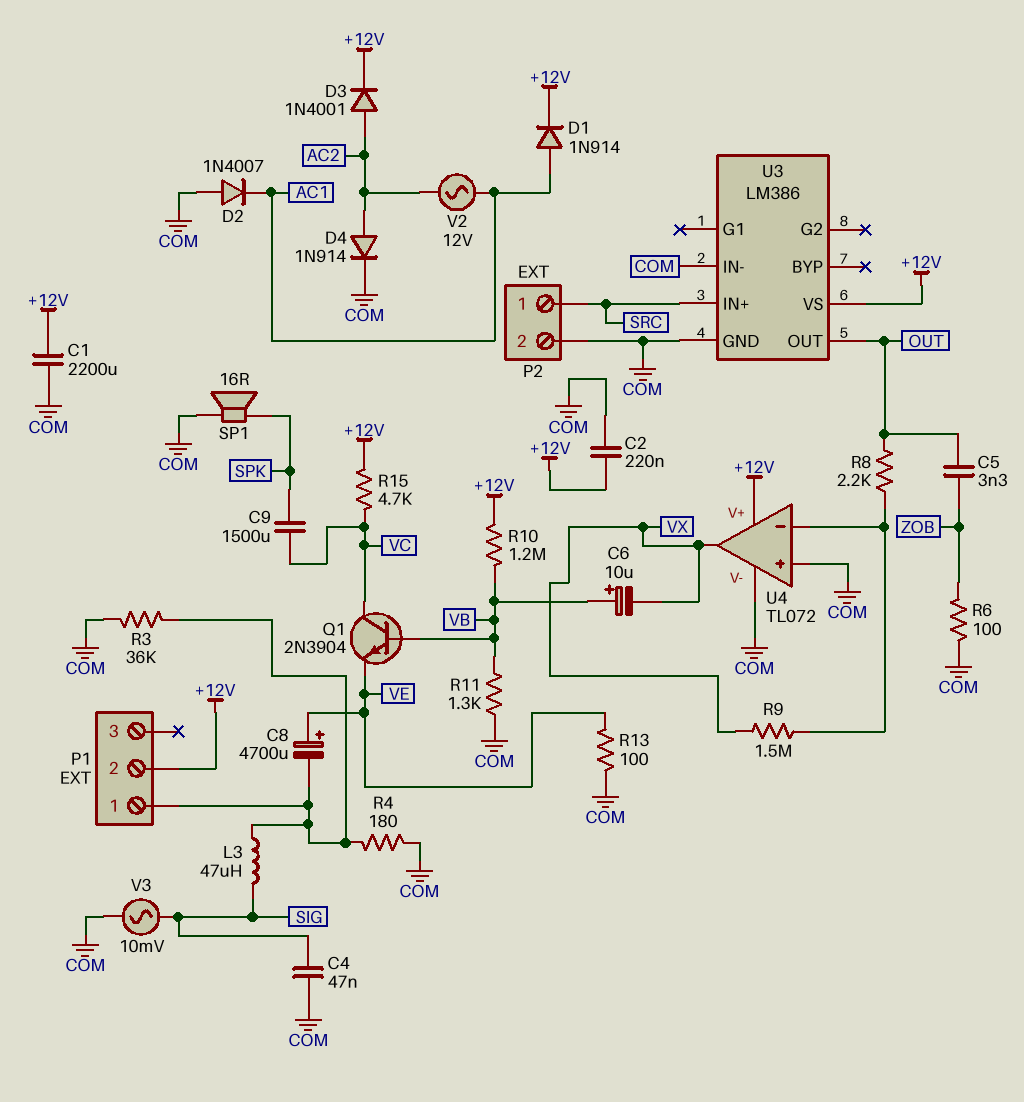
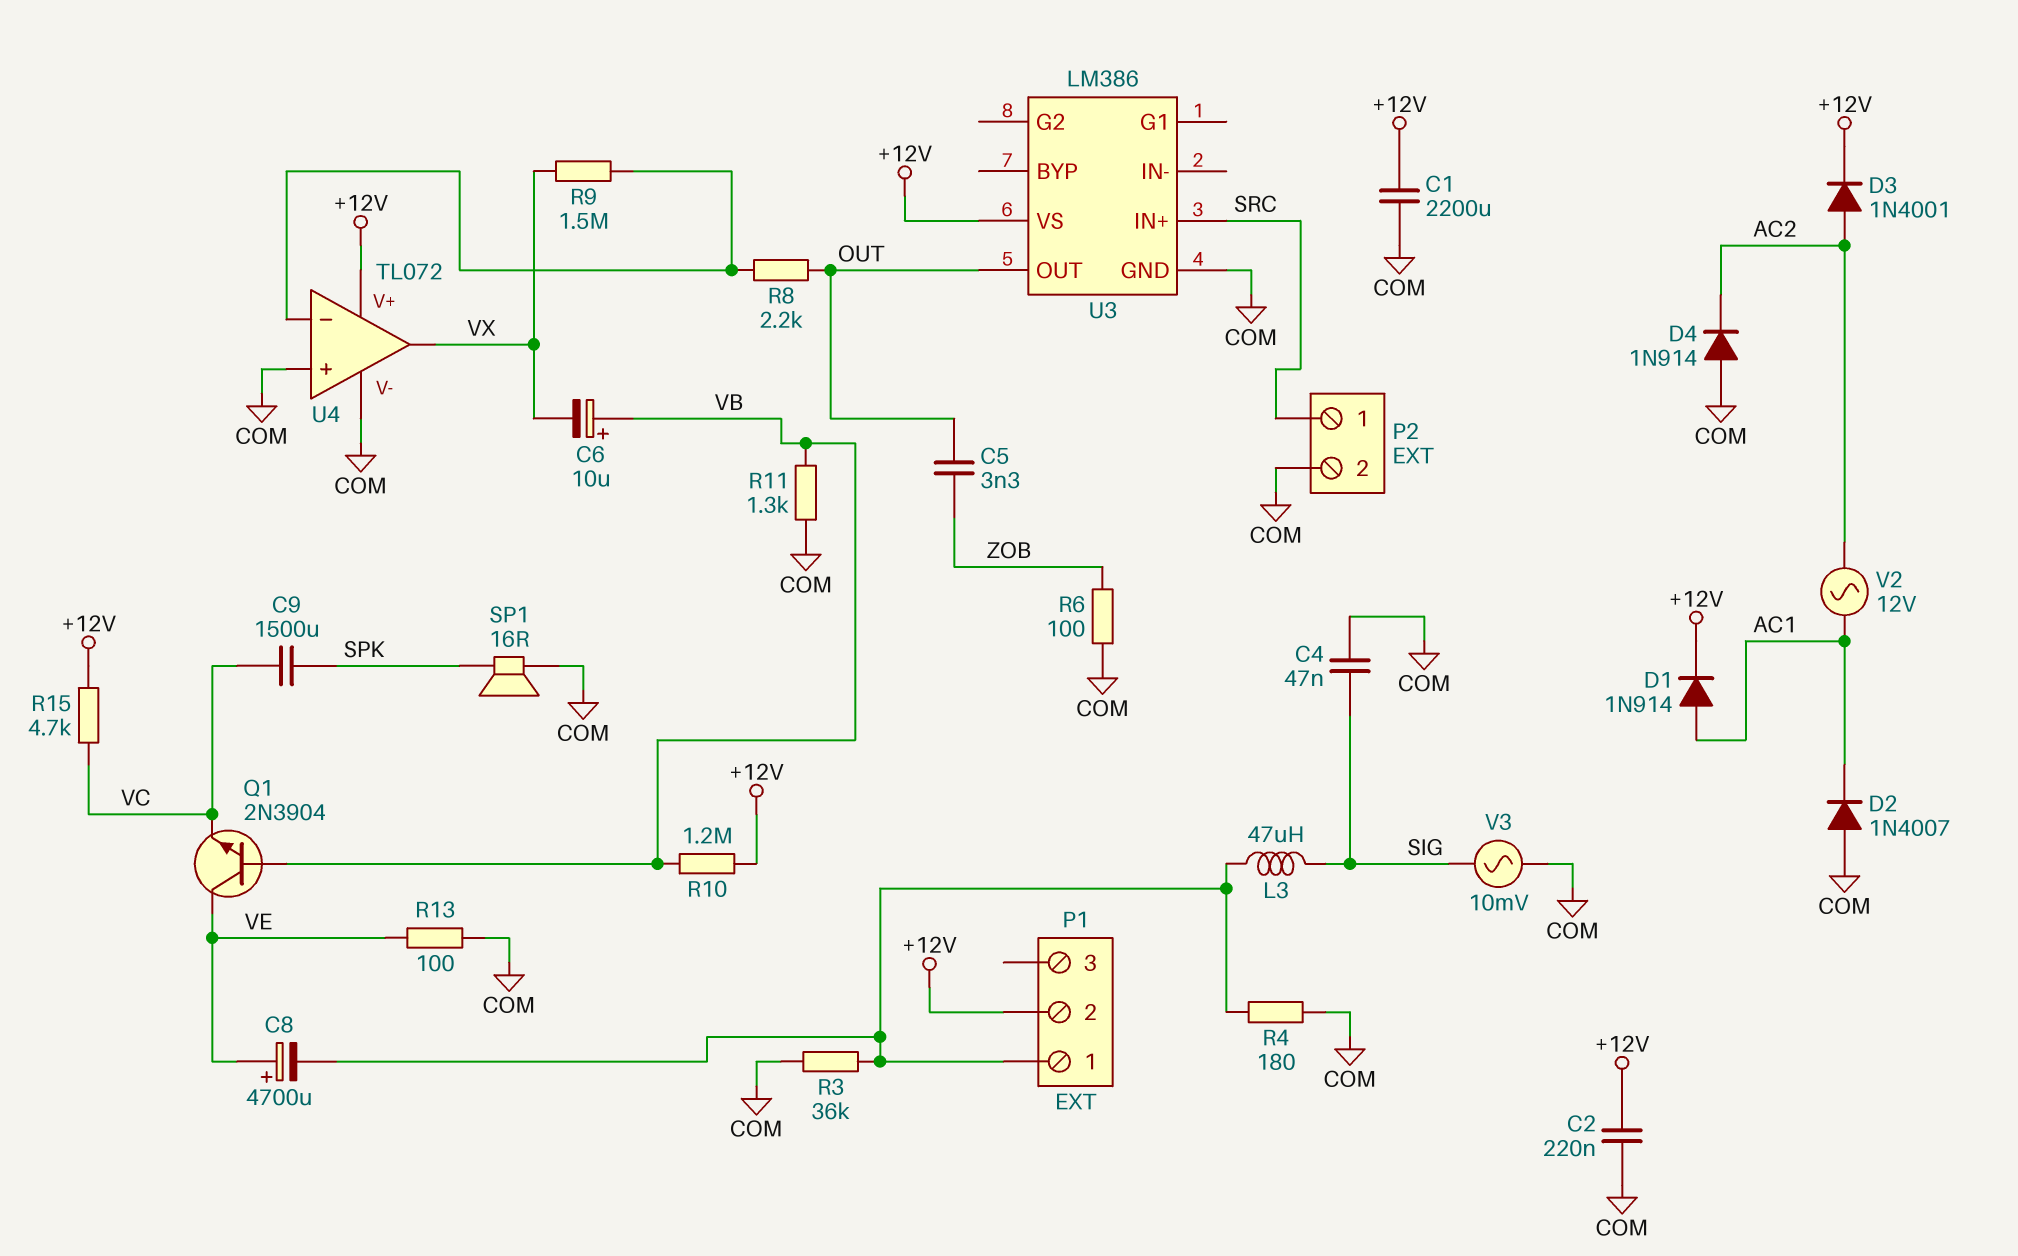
D4: diode 1N914 (A AC2, K COM) -> diode 1N914 (A COM, K AC2)
Q1: NPN 2N3904 (B VB, C VC, E VE) -> NPN 2N3904 (B VB, C VE, E VC)
U3 pin IN-: COM -> none

